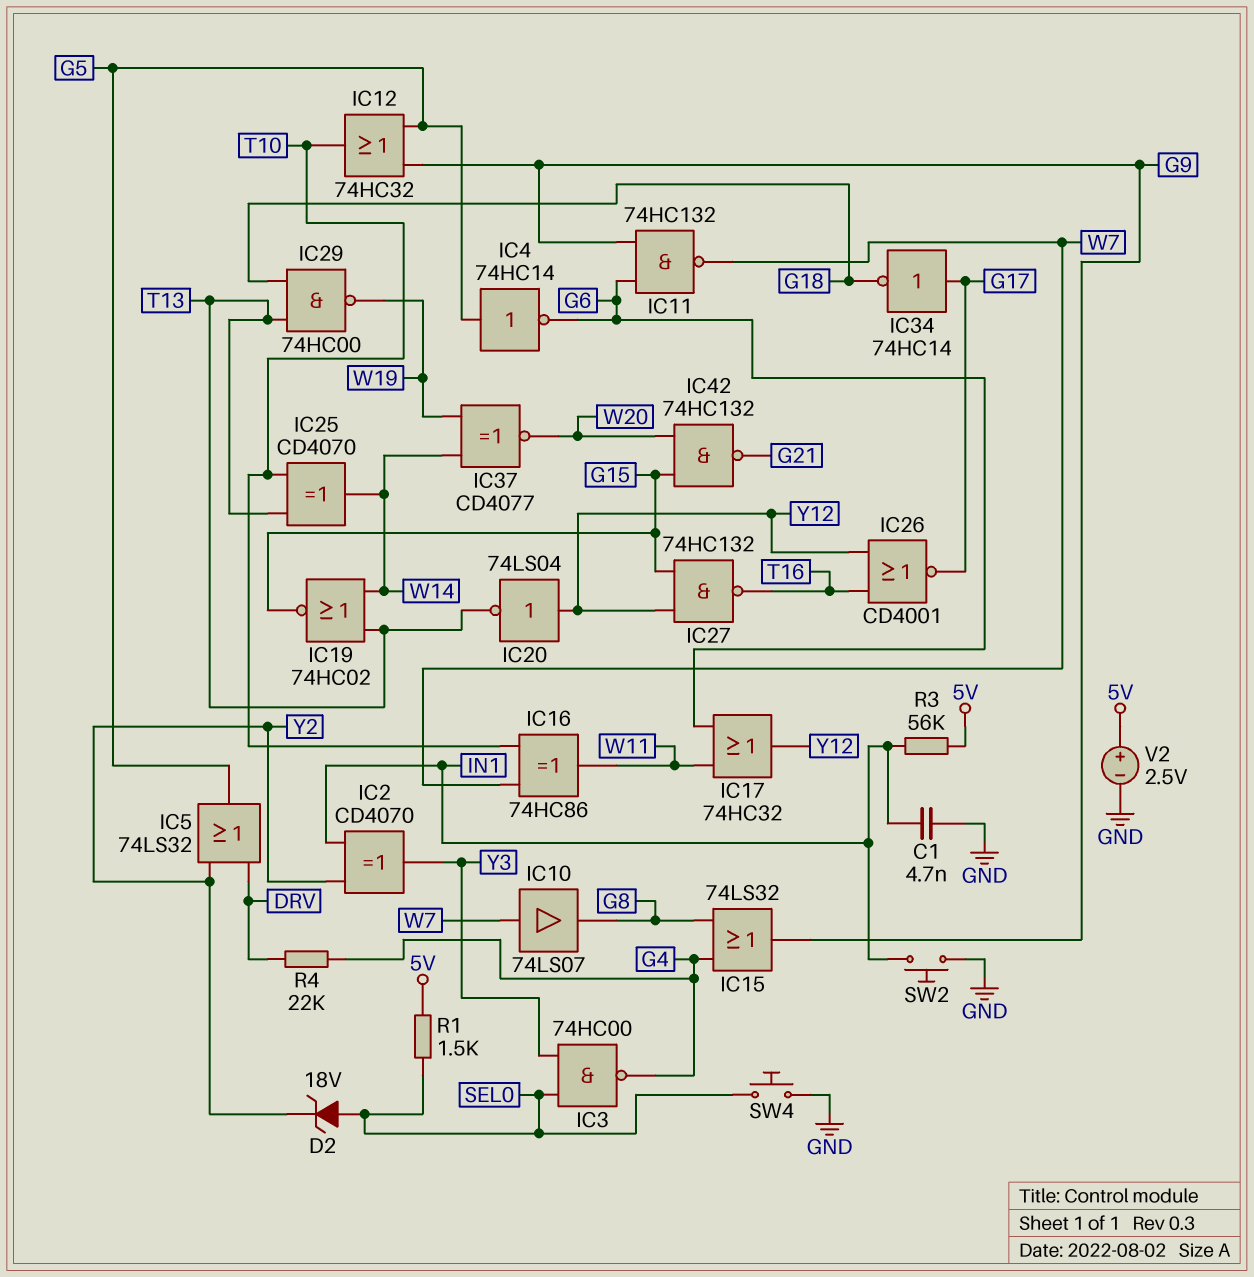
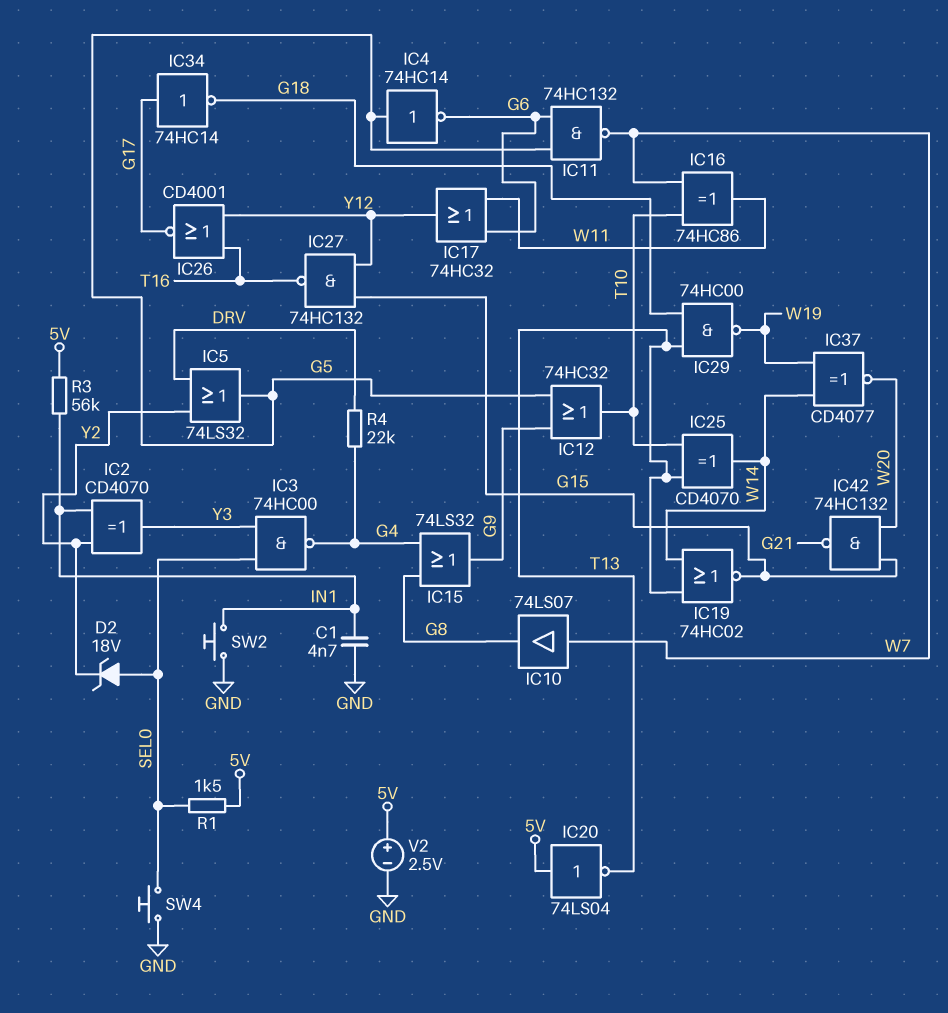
IC11: NAND 74HC132 (in G6, in G9, out W7) -> NAND 74HC132 (in G5, in G6, out W7)
IC20: NOT 74LS04 (in Y12, out T13) -> NOT 74LS04 (in 5V, out T13)

